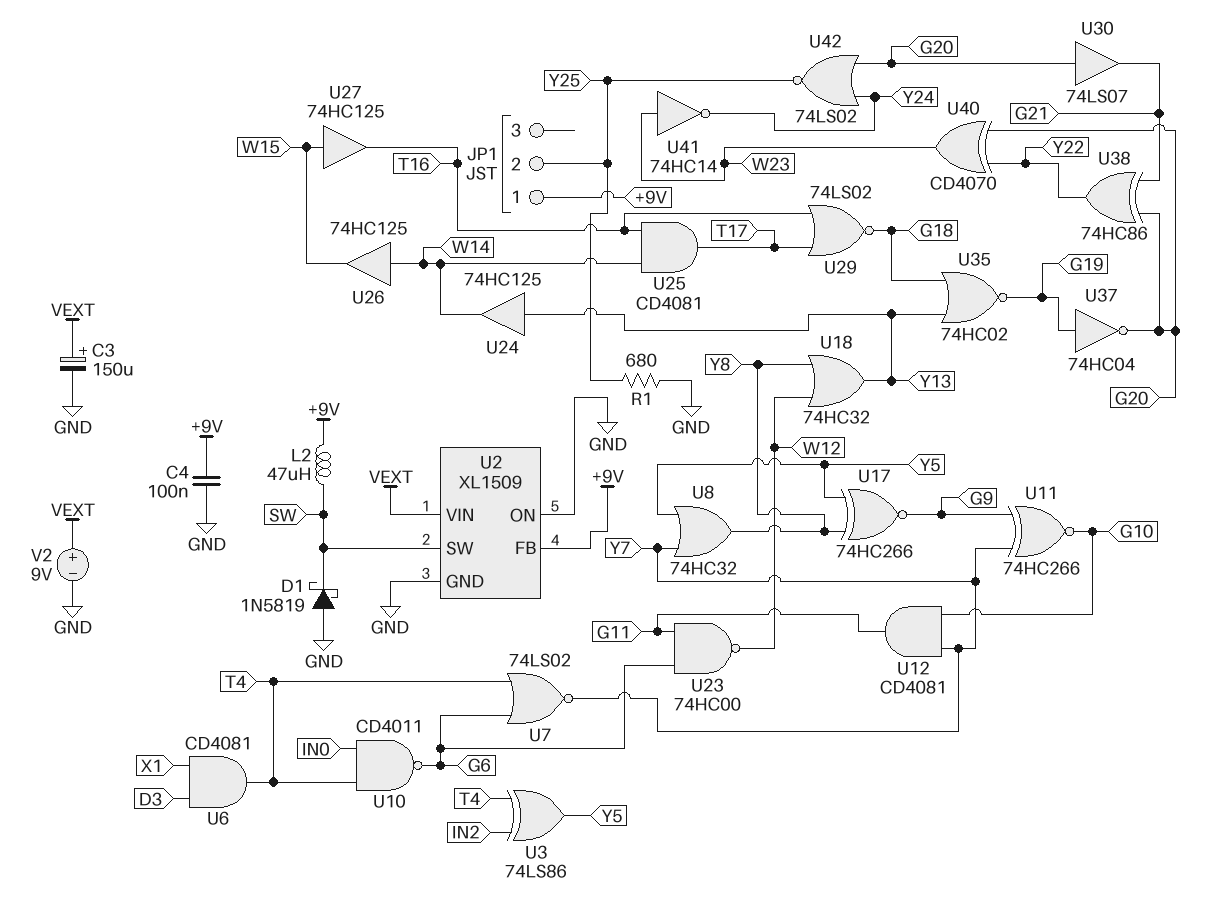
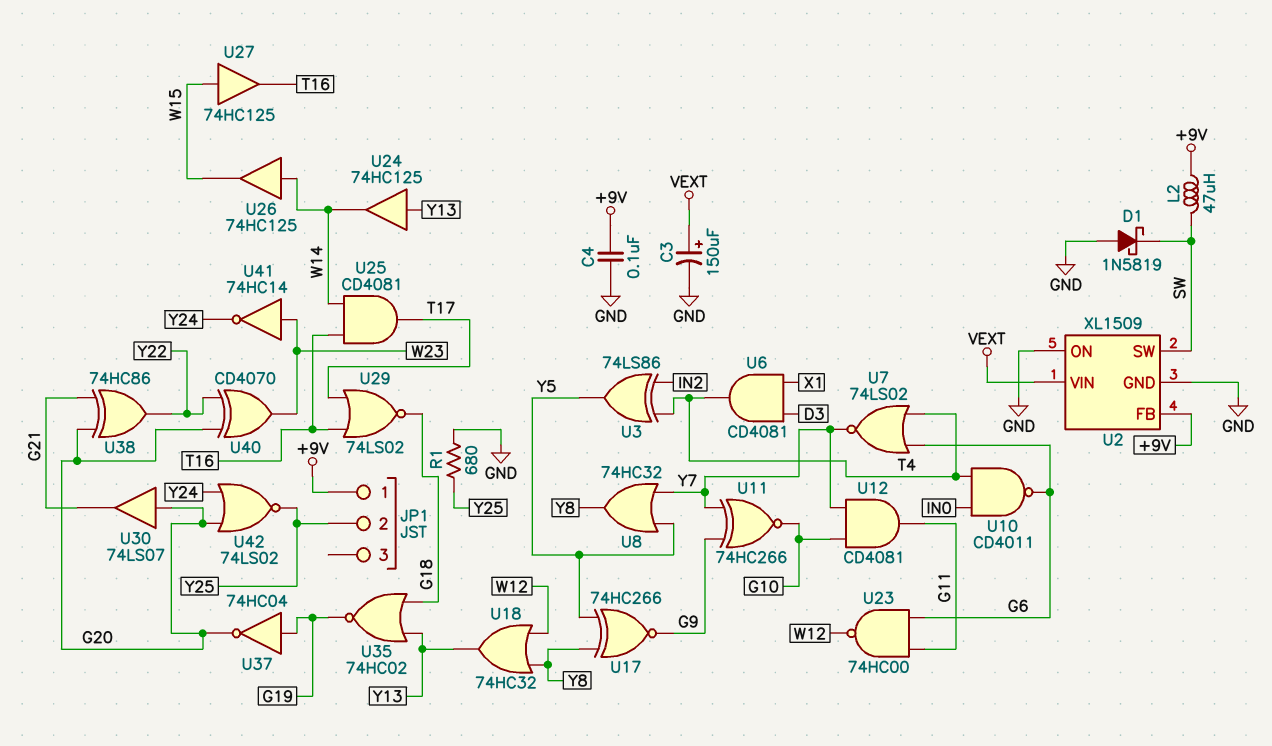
V2: 9V (plus VEXT, minus GND) -> none

